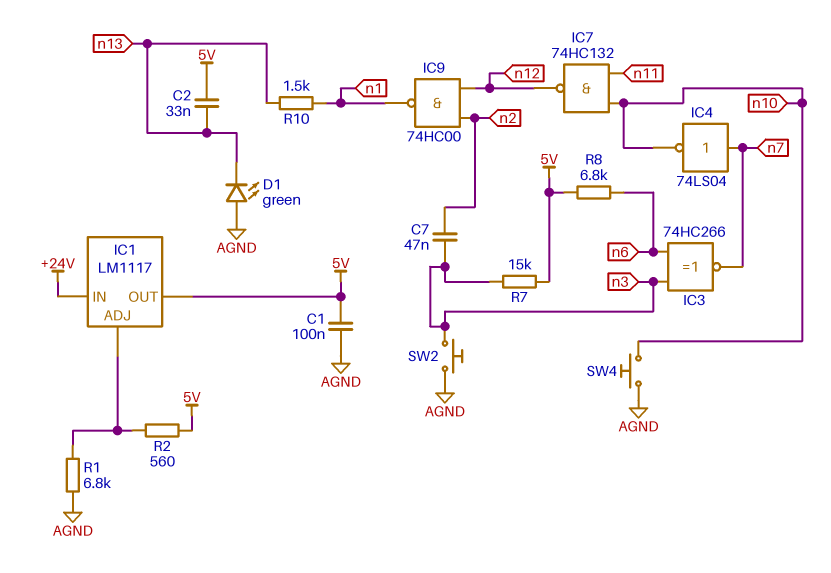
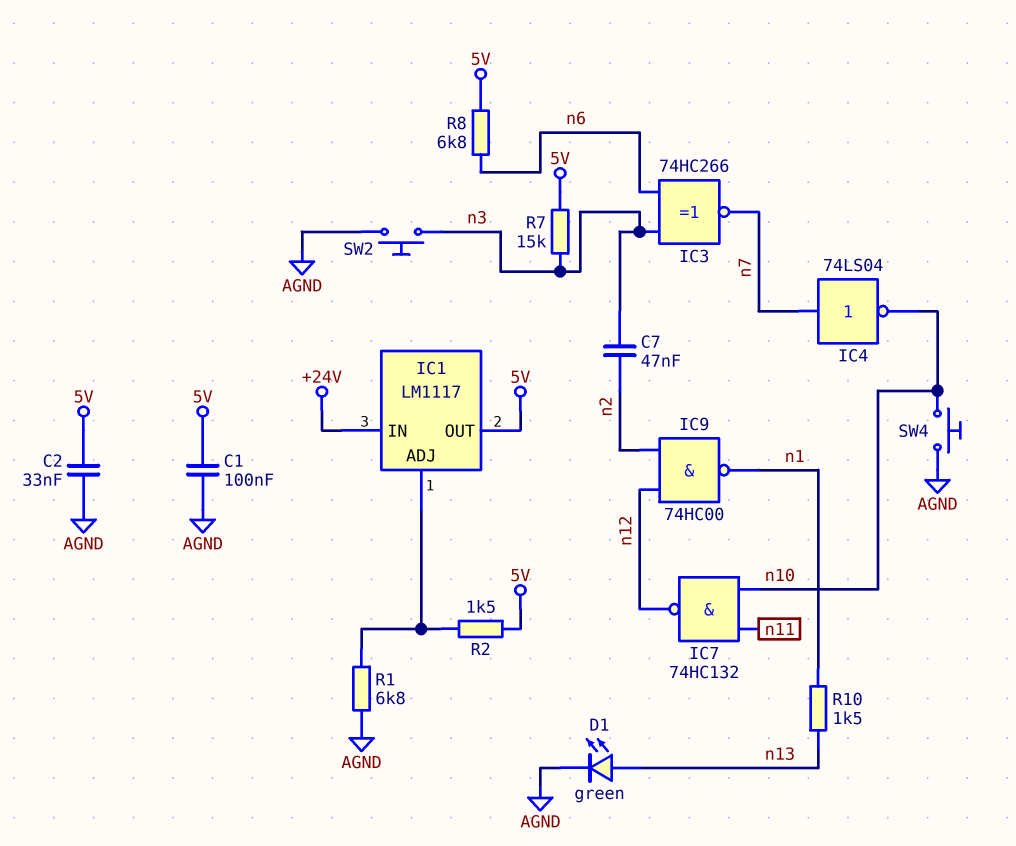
C2: 33nF (5V, n13) -> 33nF (5V, AGND)
D1: LED green (A AGND, K n13) -> LED green (A n13, K AGND)
R2: 560 (5V, IC1/ADJ) -> 1.5k (5V, IC1/ADJ)

